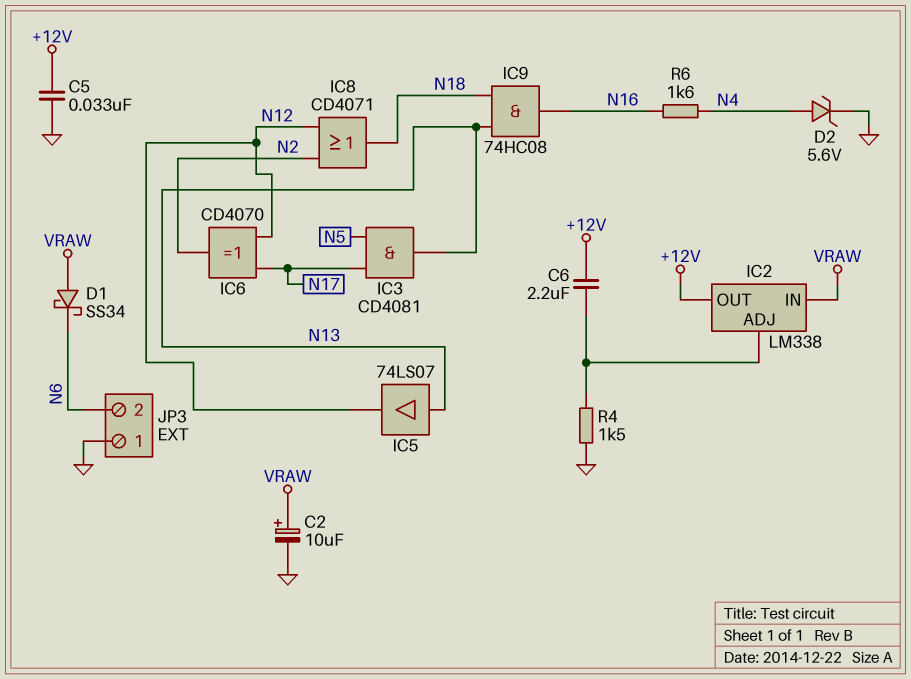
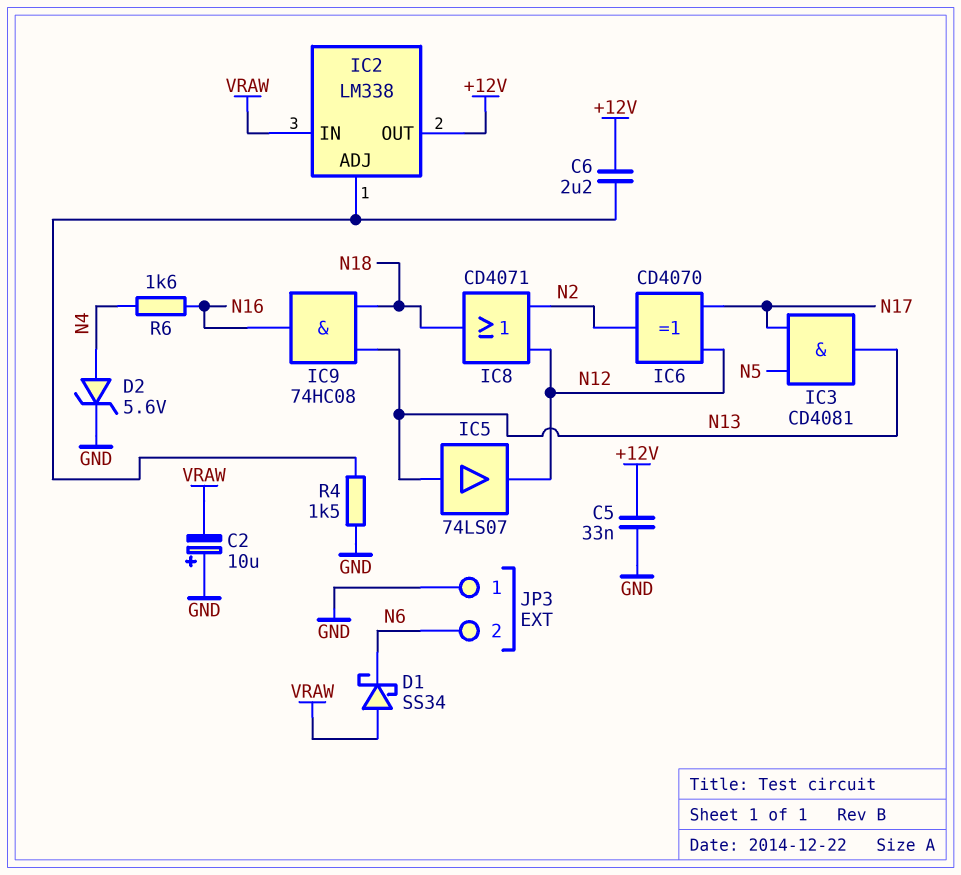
C2: 10uF (plus VRAW, minus GND) -> 10uF (plus GND, minus VRAW)

